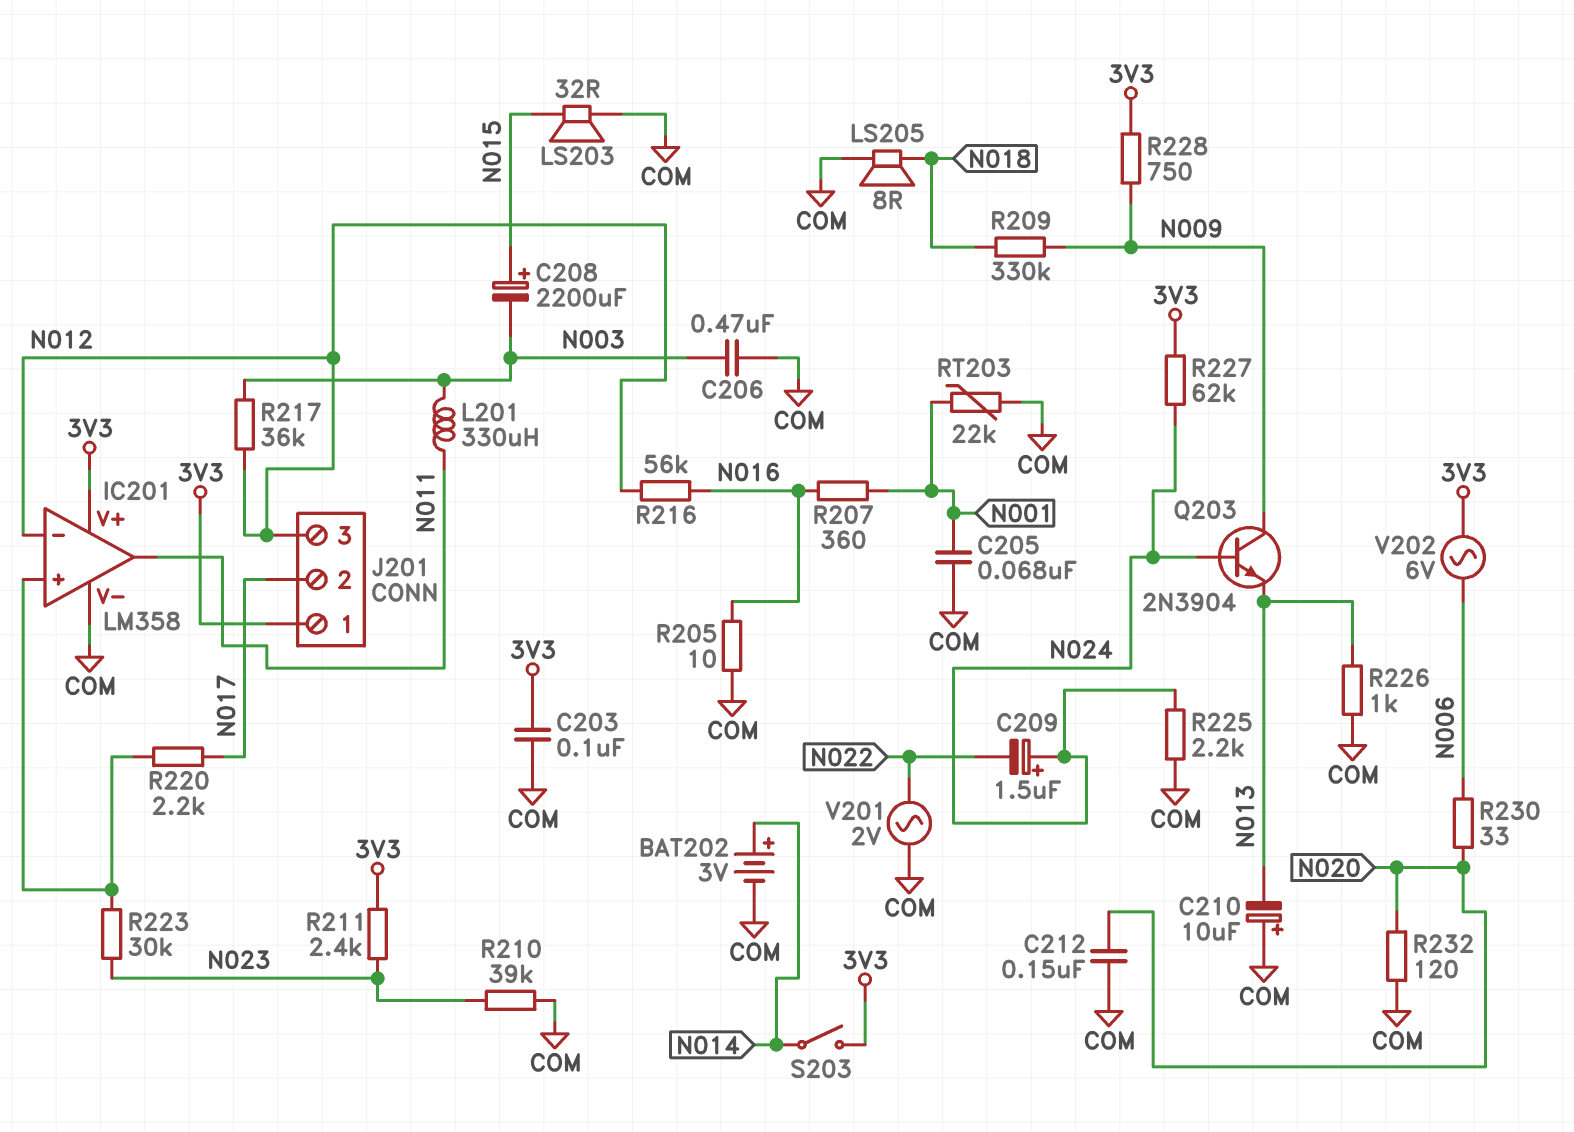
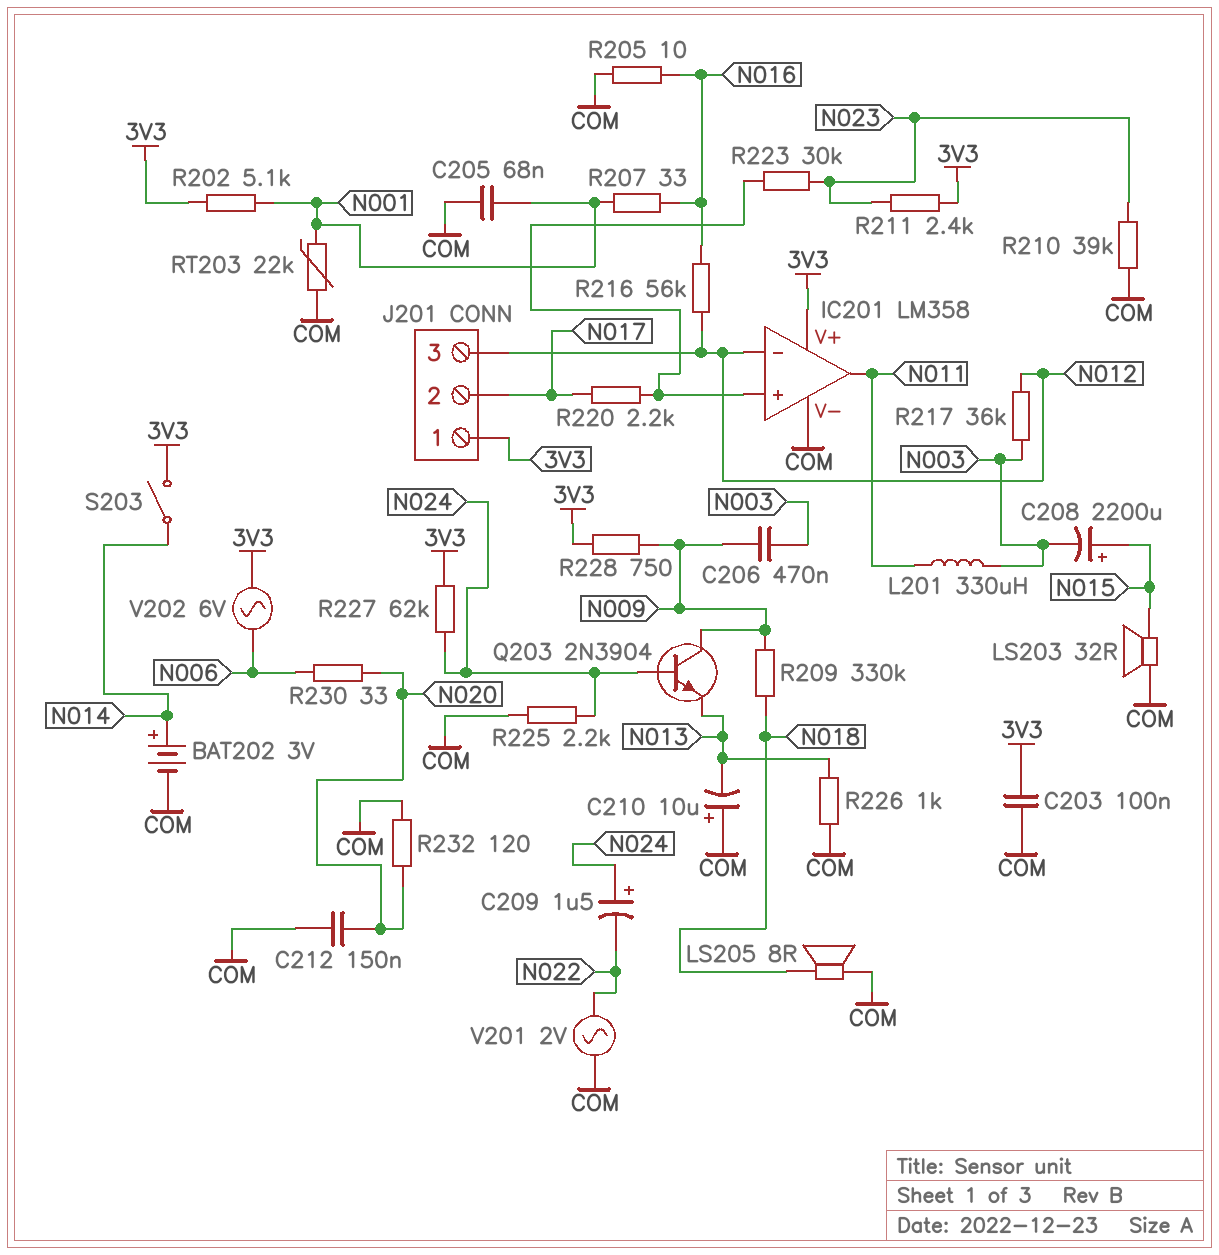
C206: 470nF (COM, N003) -> 470nF (N003, N009)
R202: none -> 5.1k (3V3, N001)
R207: 360 (N001, N016) -> 33 (N001, N016)

